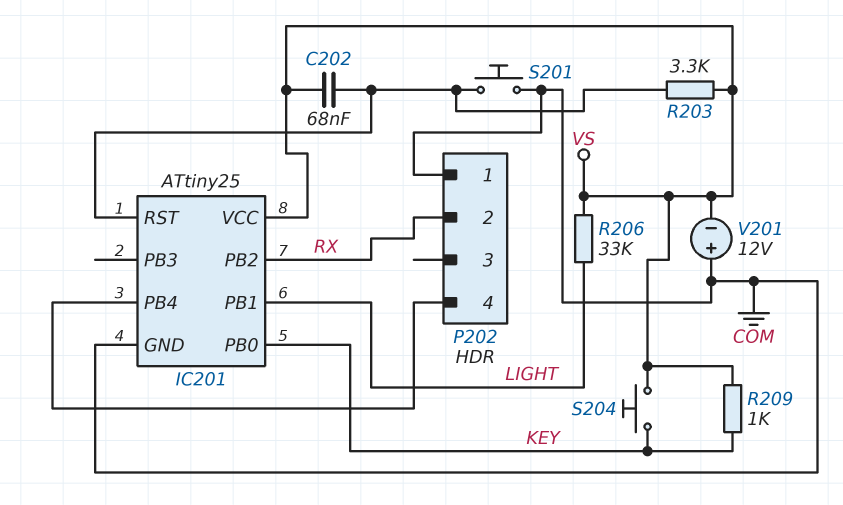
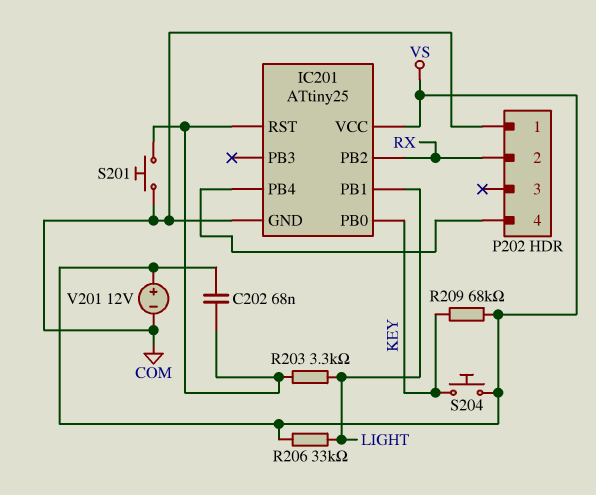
R203: 3.3k (IC201/RST, VS) -> 3.3k (IC201/RST, LIGHT)
R209: 1k (KEY, VS) -> 68k (KEY, VS)
V201: 12V (plus COM, minus VS) -> 12V (plus VS, minus COM)

